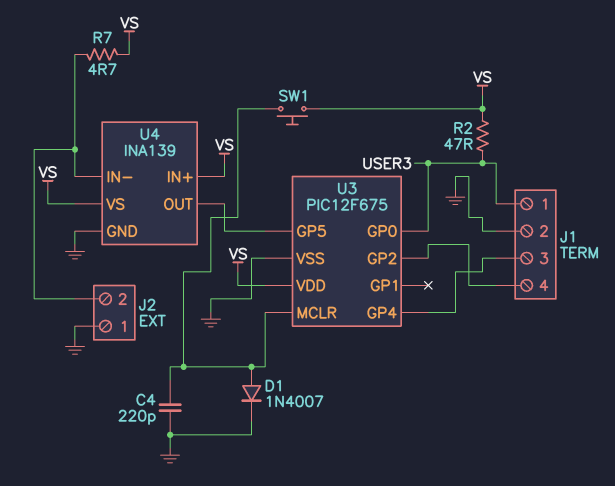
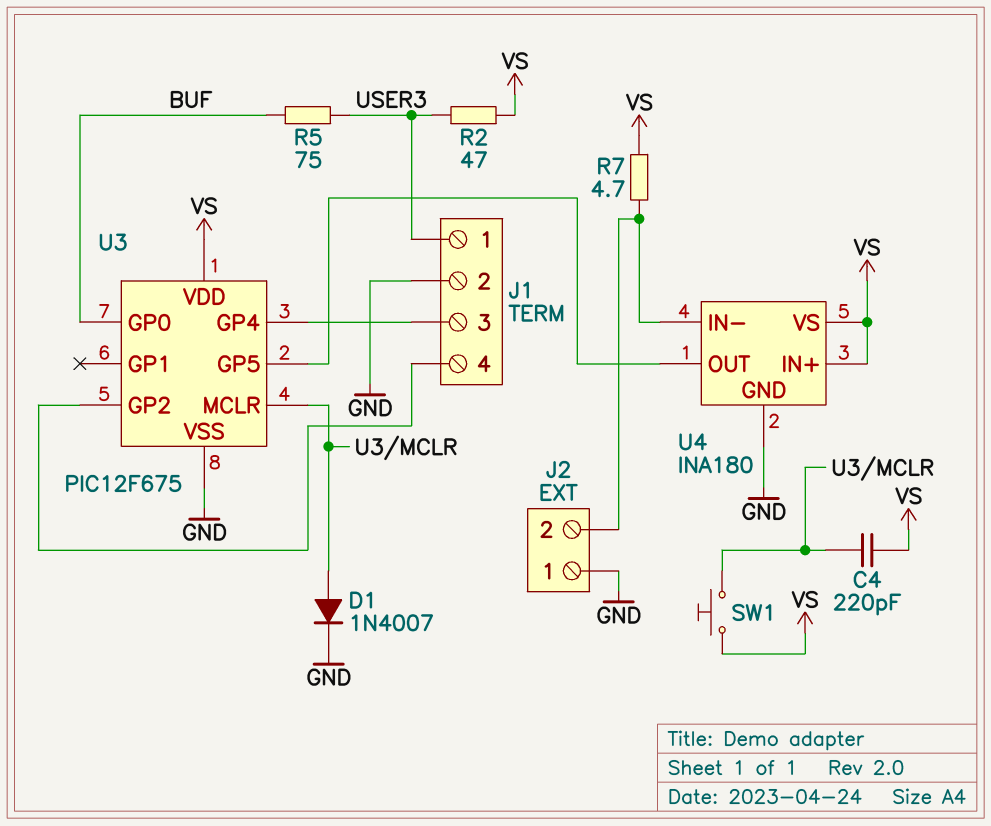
C4: 220pF (GND, U3/MCLR) -> 220pF (U3/MCLR, VS)
R5: none -> 75 (BUF, USER3)
U3 pin GP0: USER3 -> BUF
U4: INA139 -> INA180

